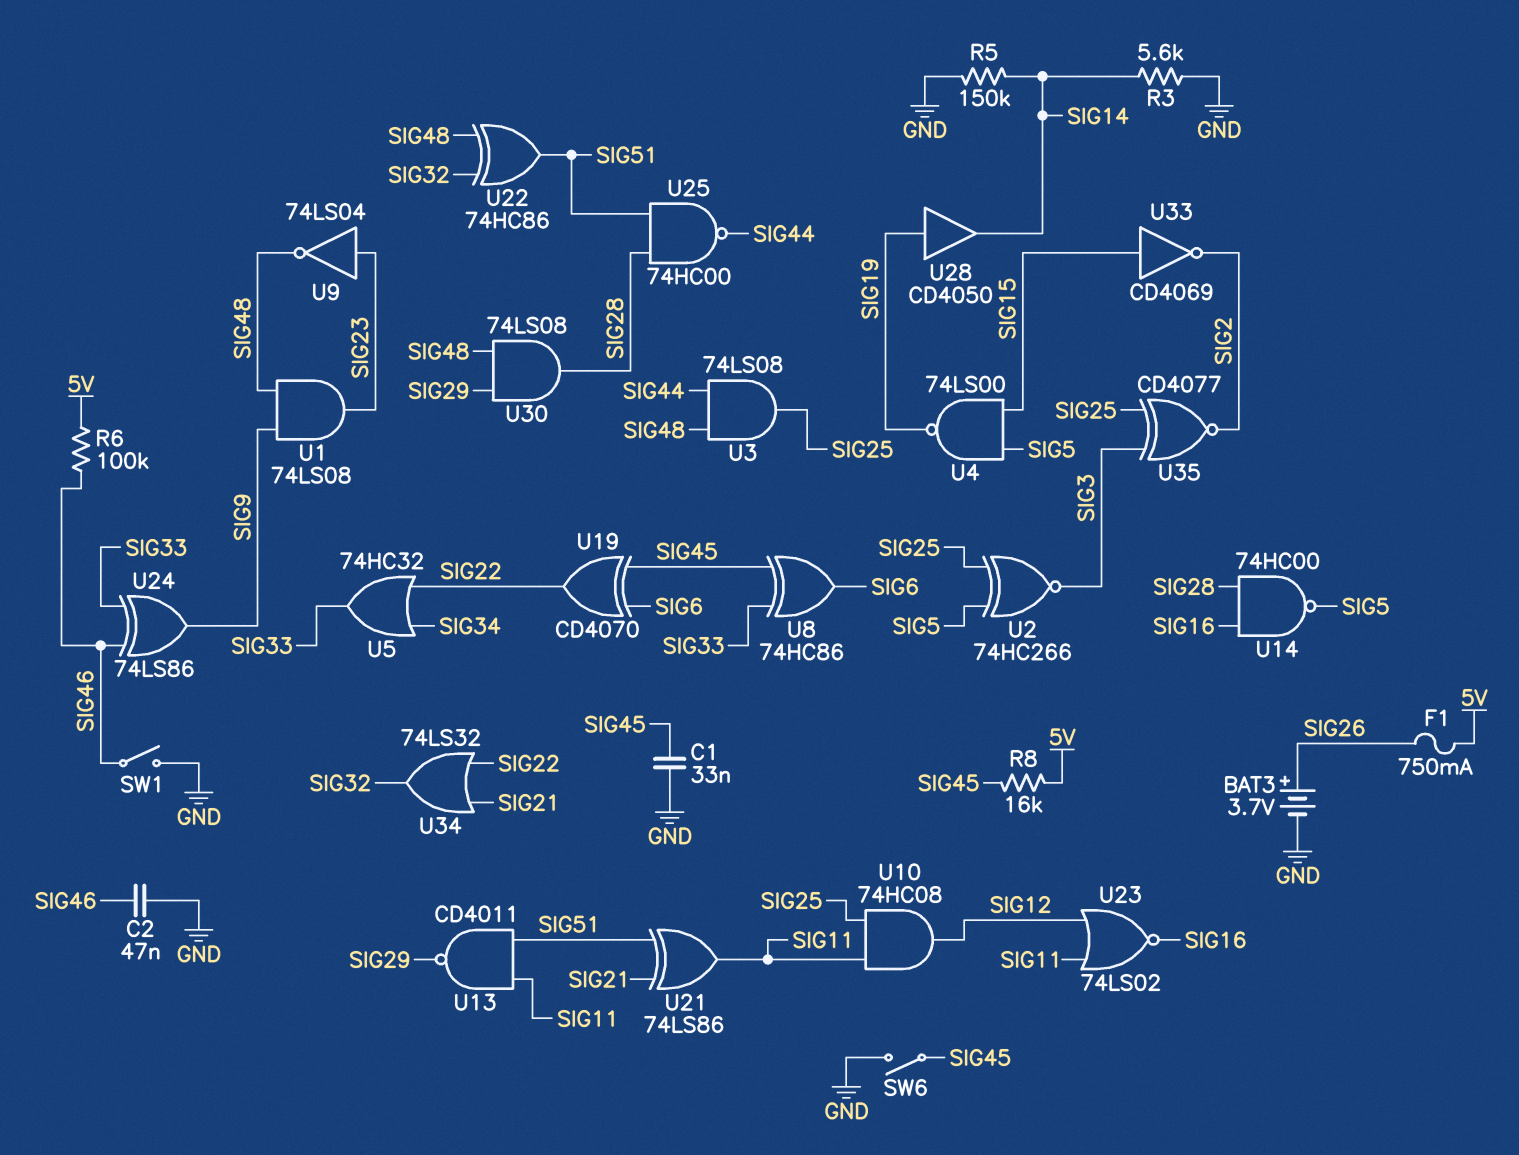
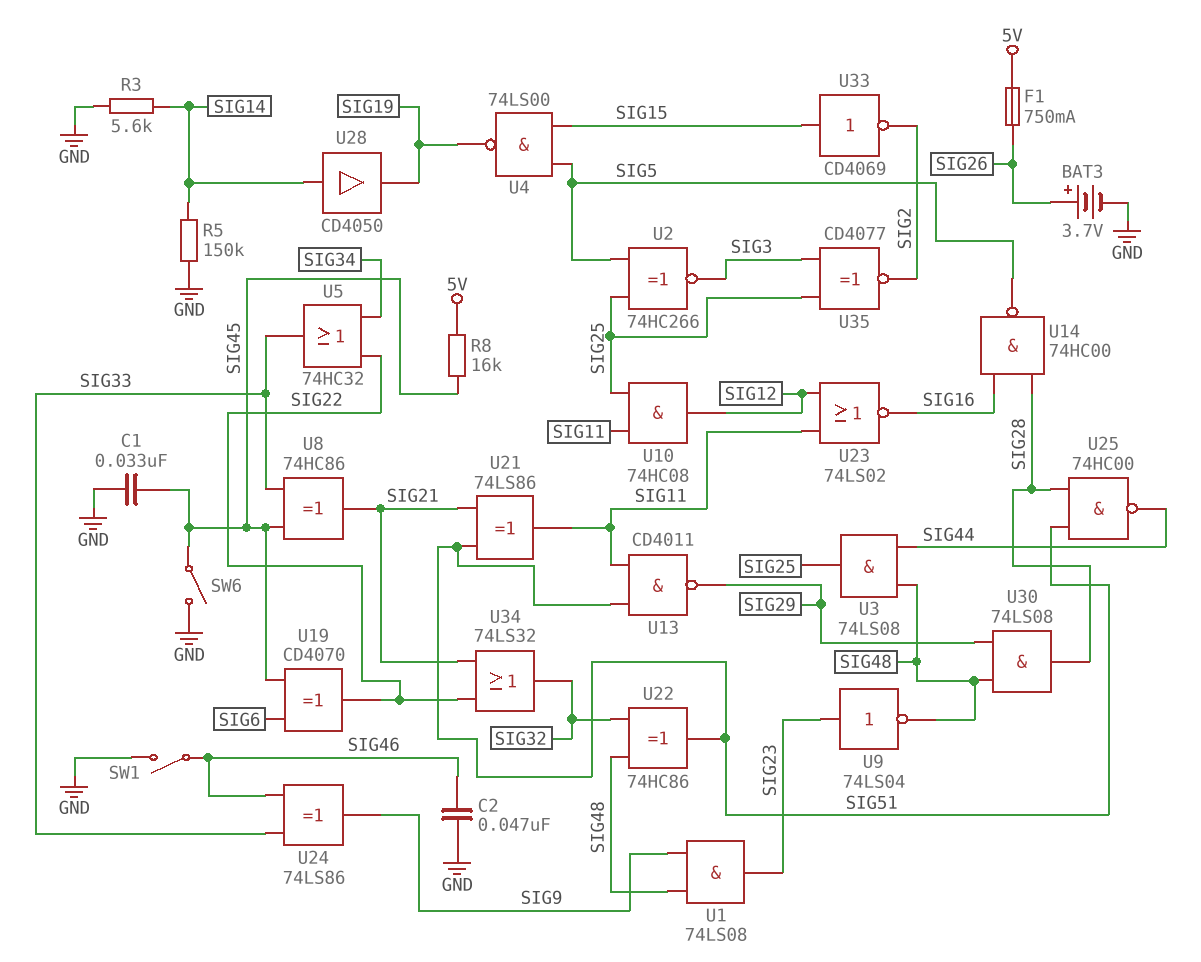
R6: 100k (5V, SIG46) -> none
U8: XOR 74HC86 (in SIG33, in SIG45, out SIG6) -> XOR 74HC86 (in SIG33, in SIG45, out SIG21)
U28: buffer CD4050 (in SIG19, out SIG14) -> buffer CD4050 (in SIG14, out SIG19)

